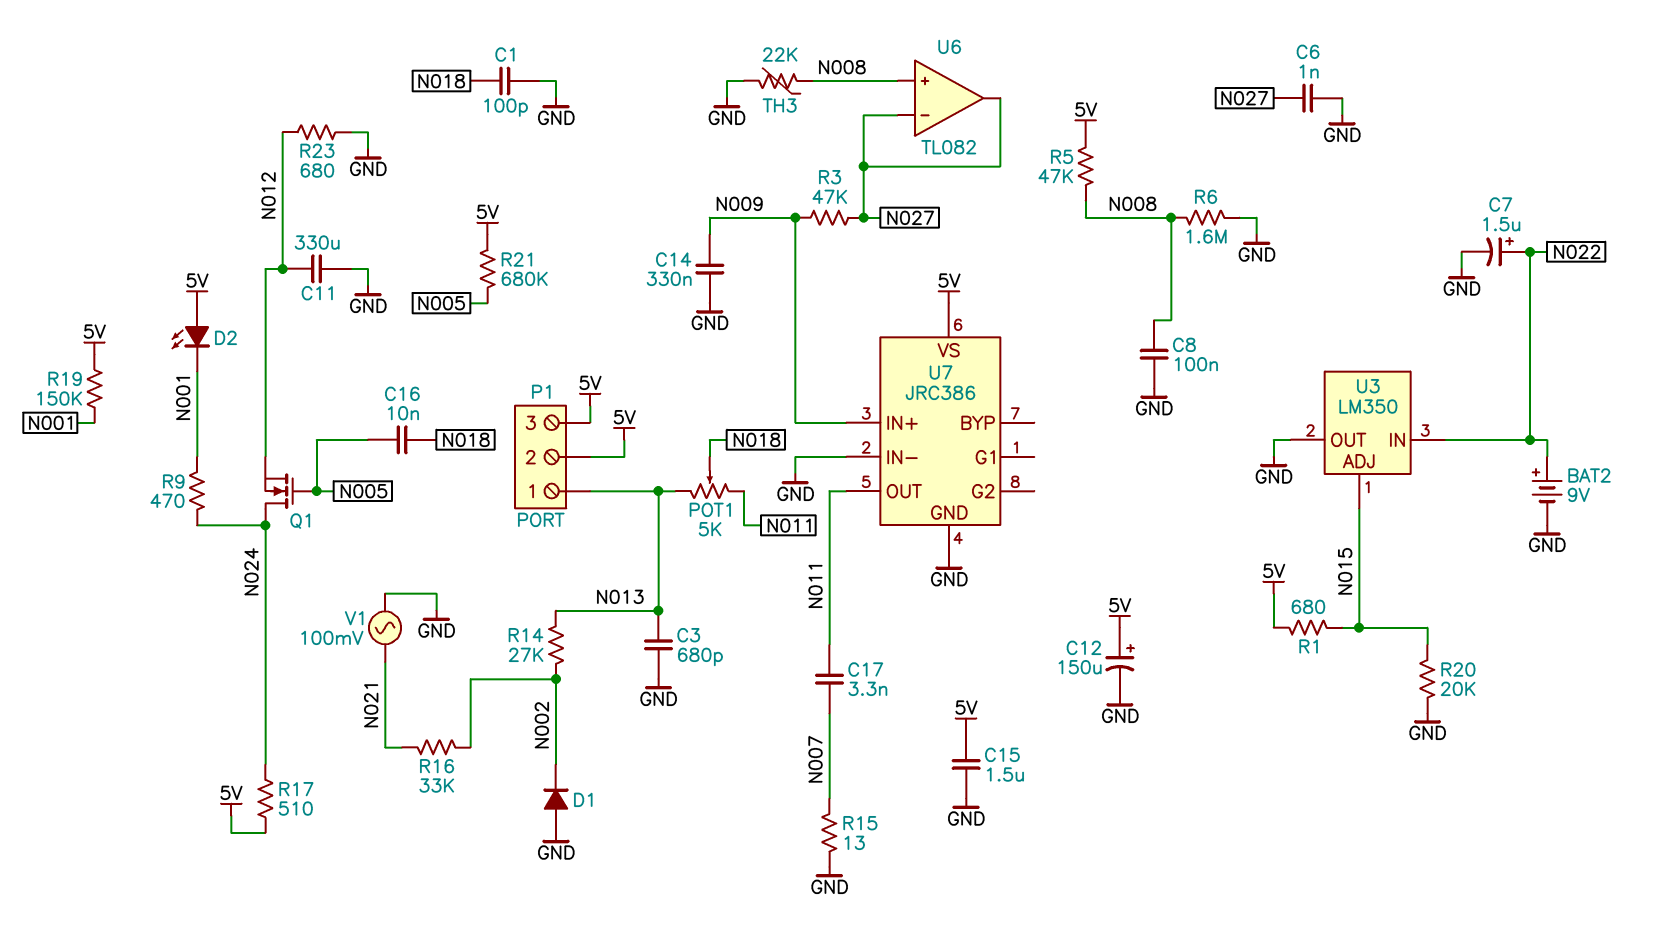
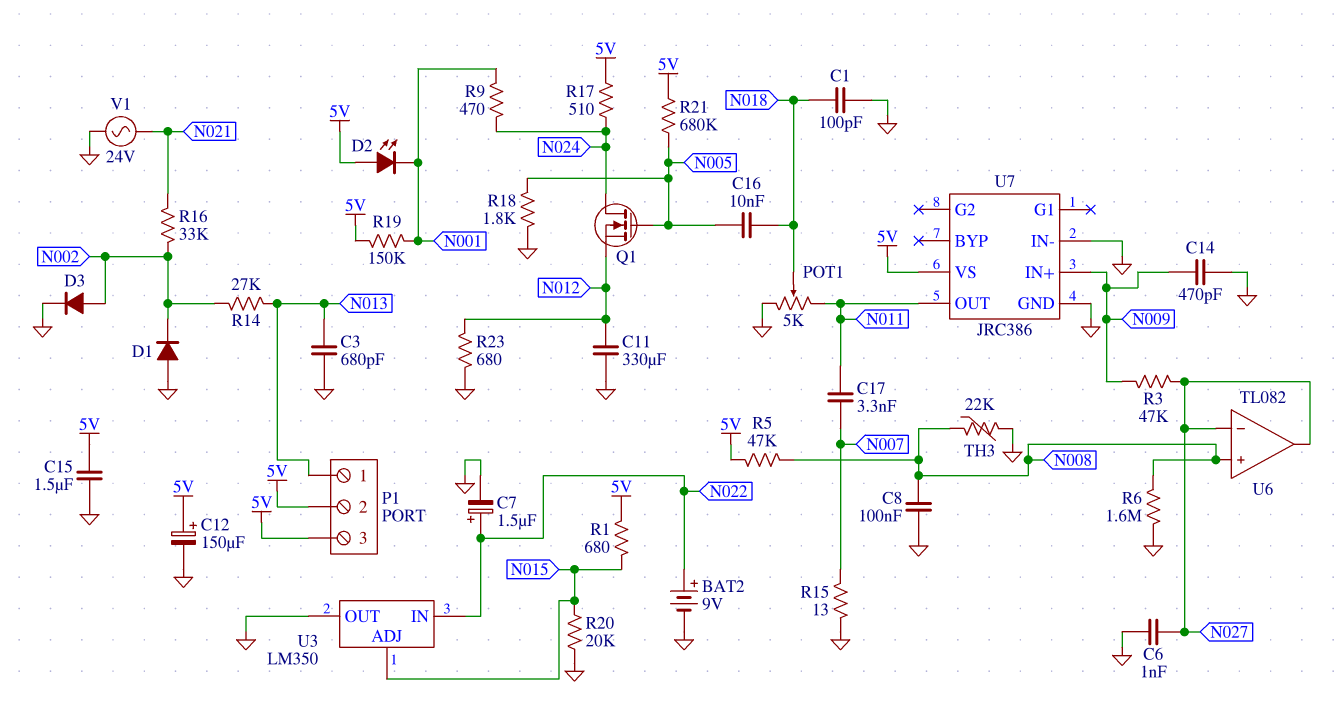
C14: 330nF (GND, N009) -> 470pF (GND, N009)
D3: none -> diode (A N002, K GND)
POT1: 5k (N011, N013, wiper N018) -> 5k (GND, N011, wiper N018)
R18: none -> 1.8k (GND, N005)
V1: AC 100mV (GND, N021) -> AC 24V (GND, N021)

